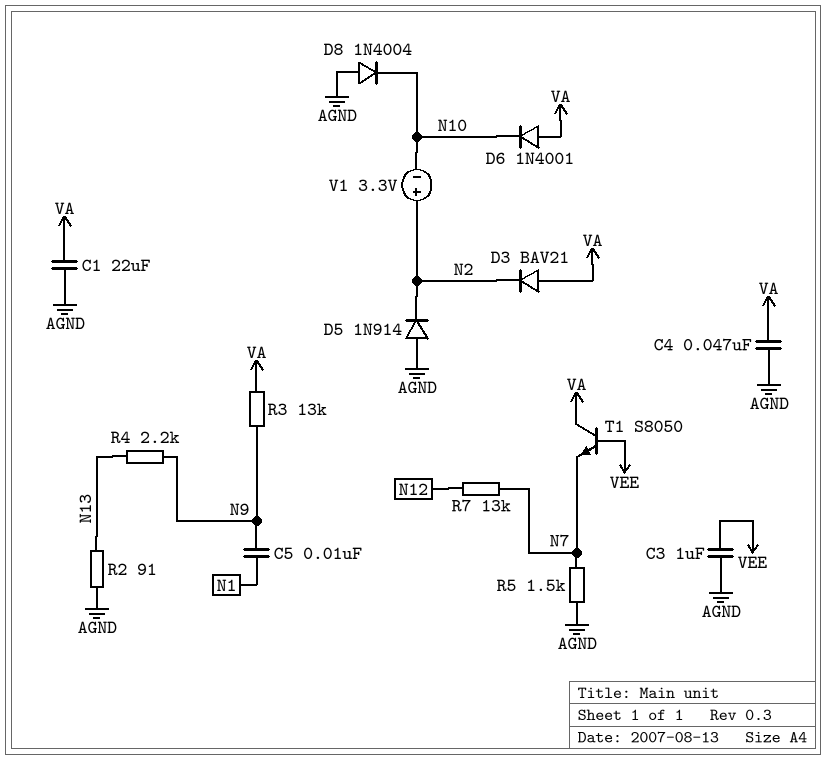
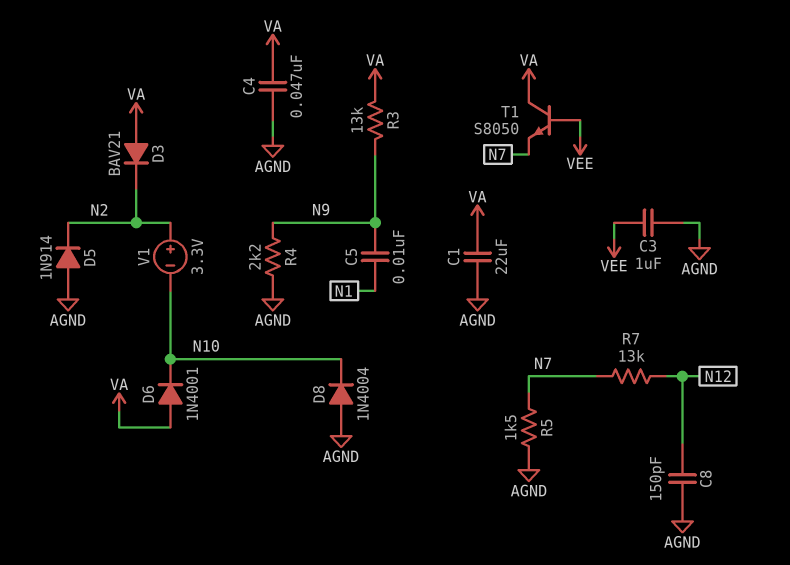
C8: none -> 150pF (AGND, N12)
R2: 91 (AGND, N13) -> none
R4: 2.2k (N9, N13) -> 2.2k (AGND, N9)

